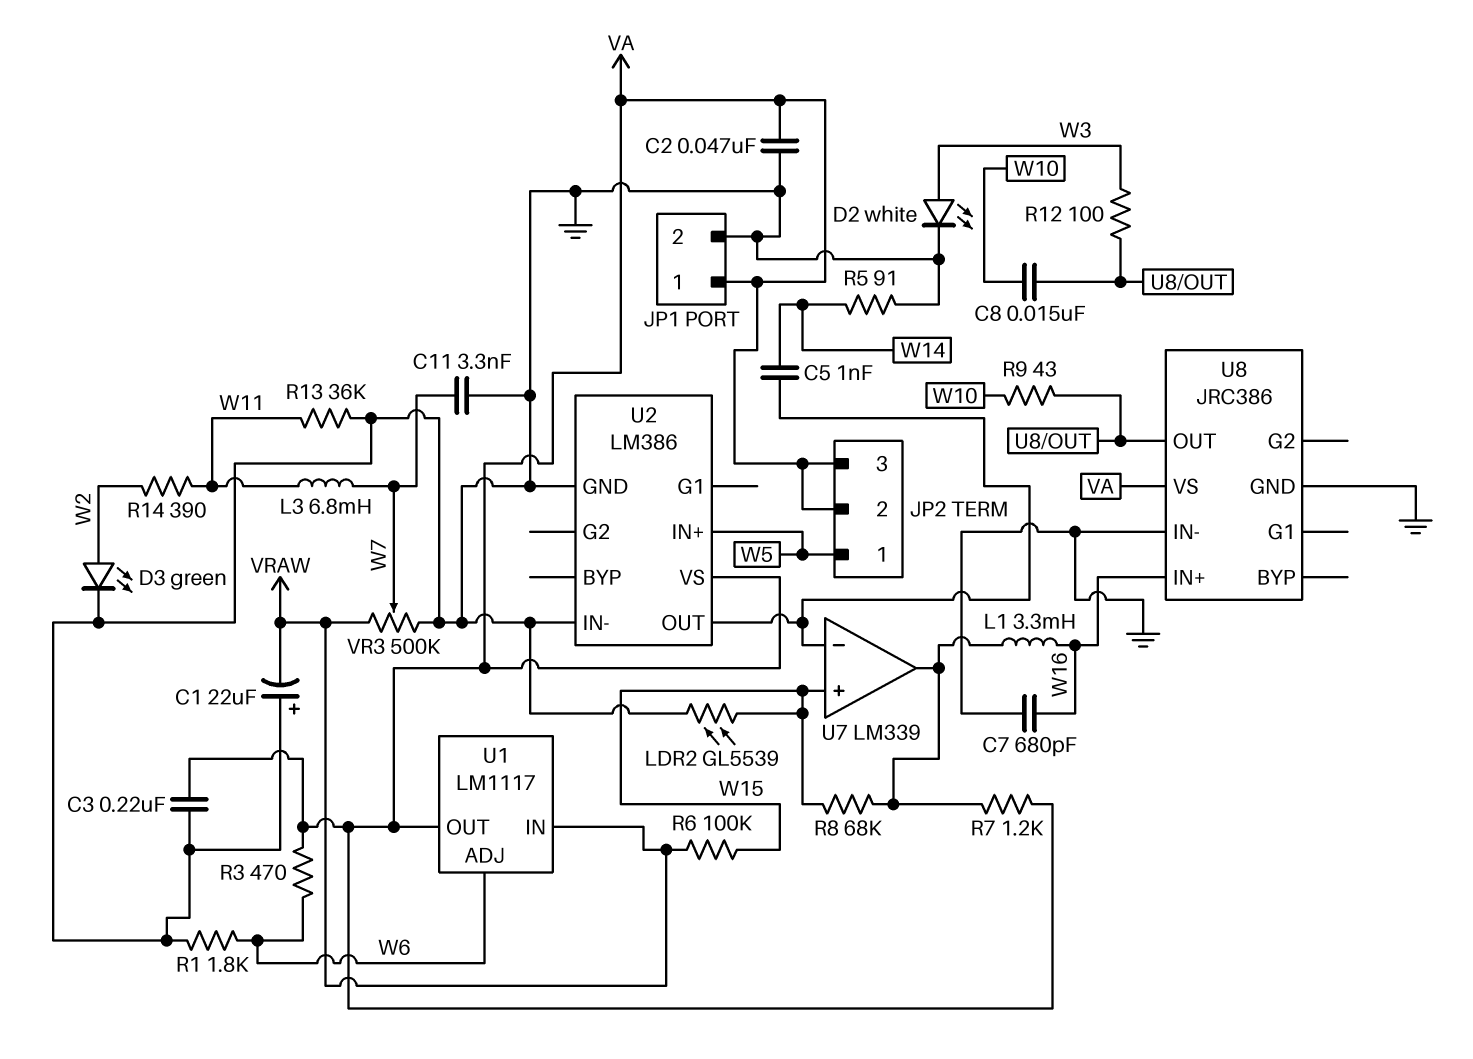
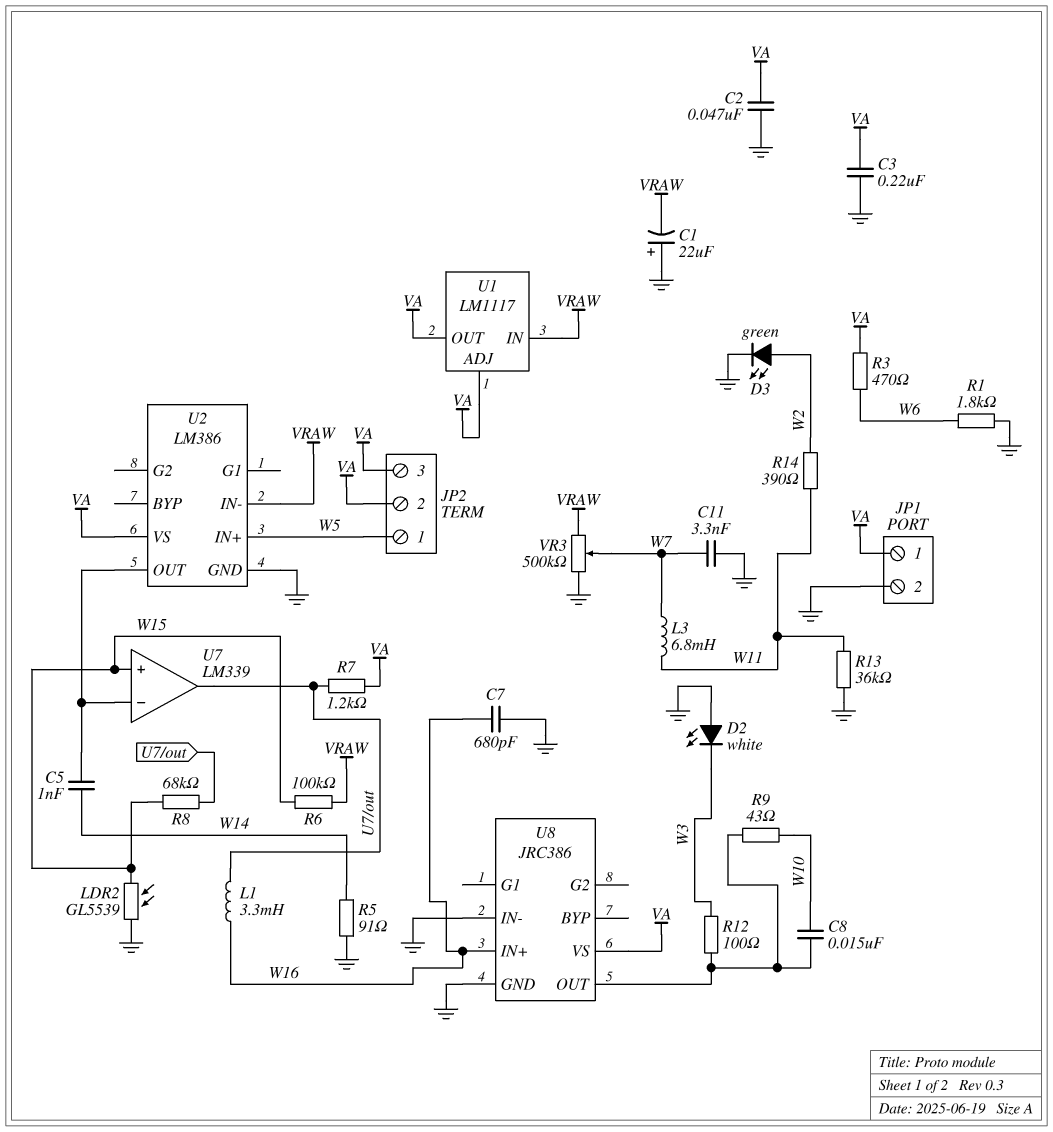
D2: LED white (A W3, K GND) -> LED white (A GND, K W3)
U1 pin ADJ: W6 -> VA
U2 pin IN-: GND -> VRAW

